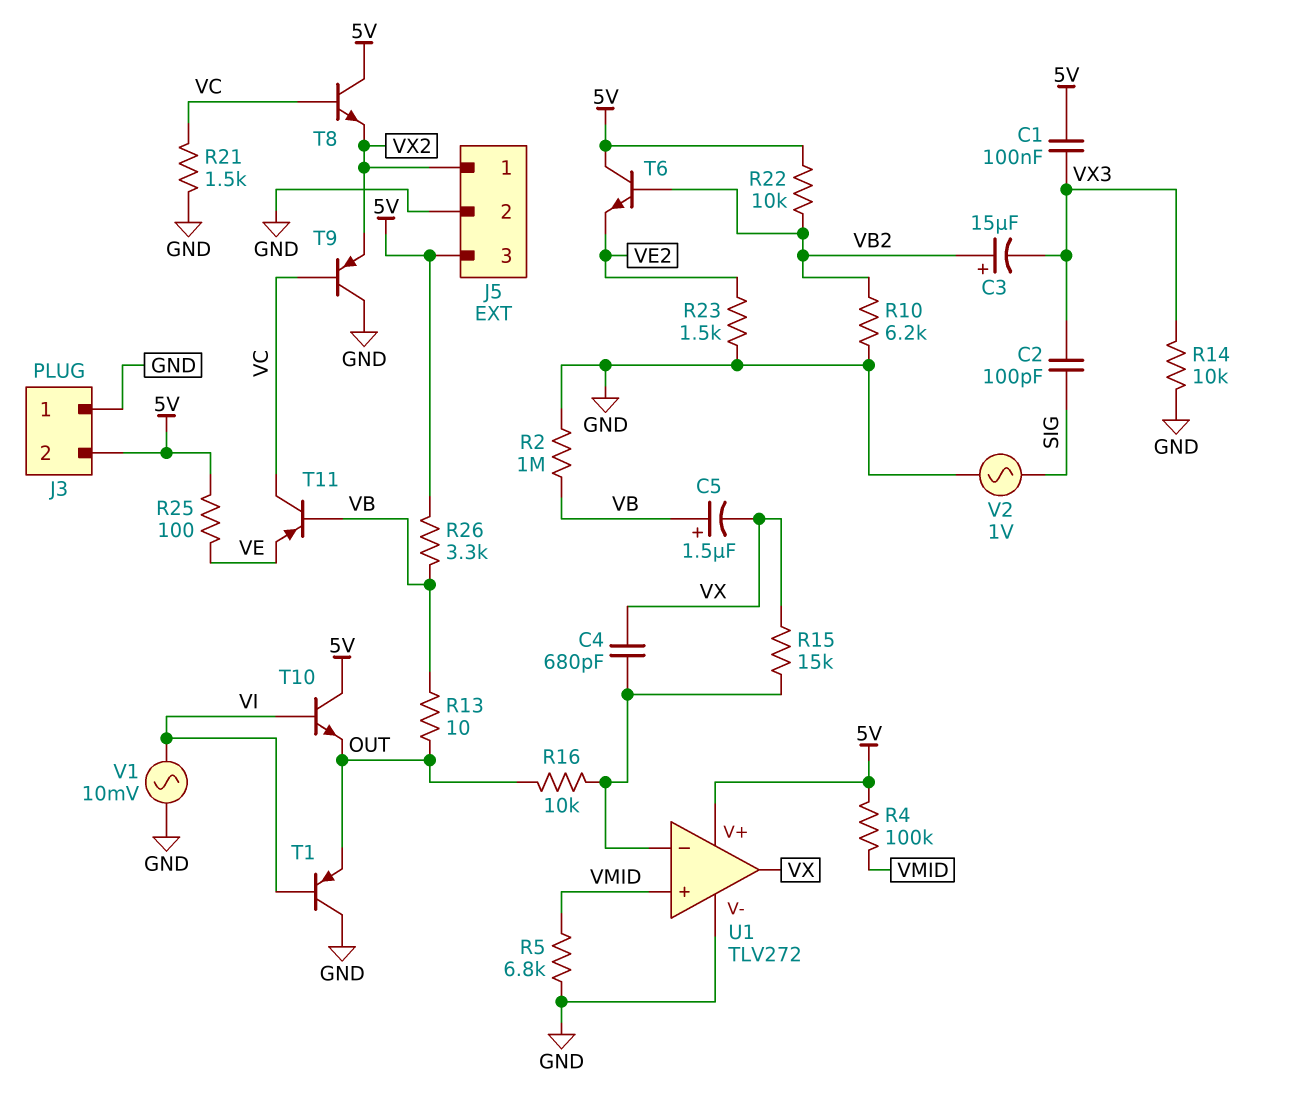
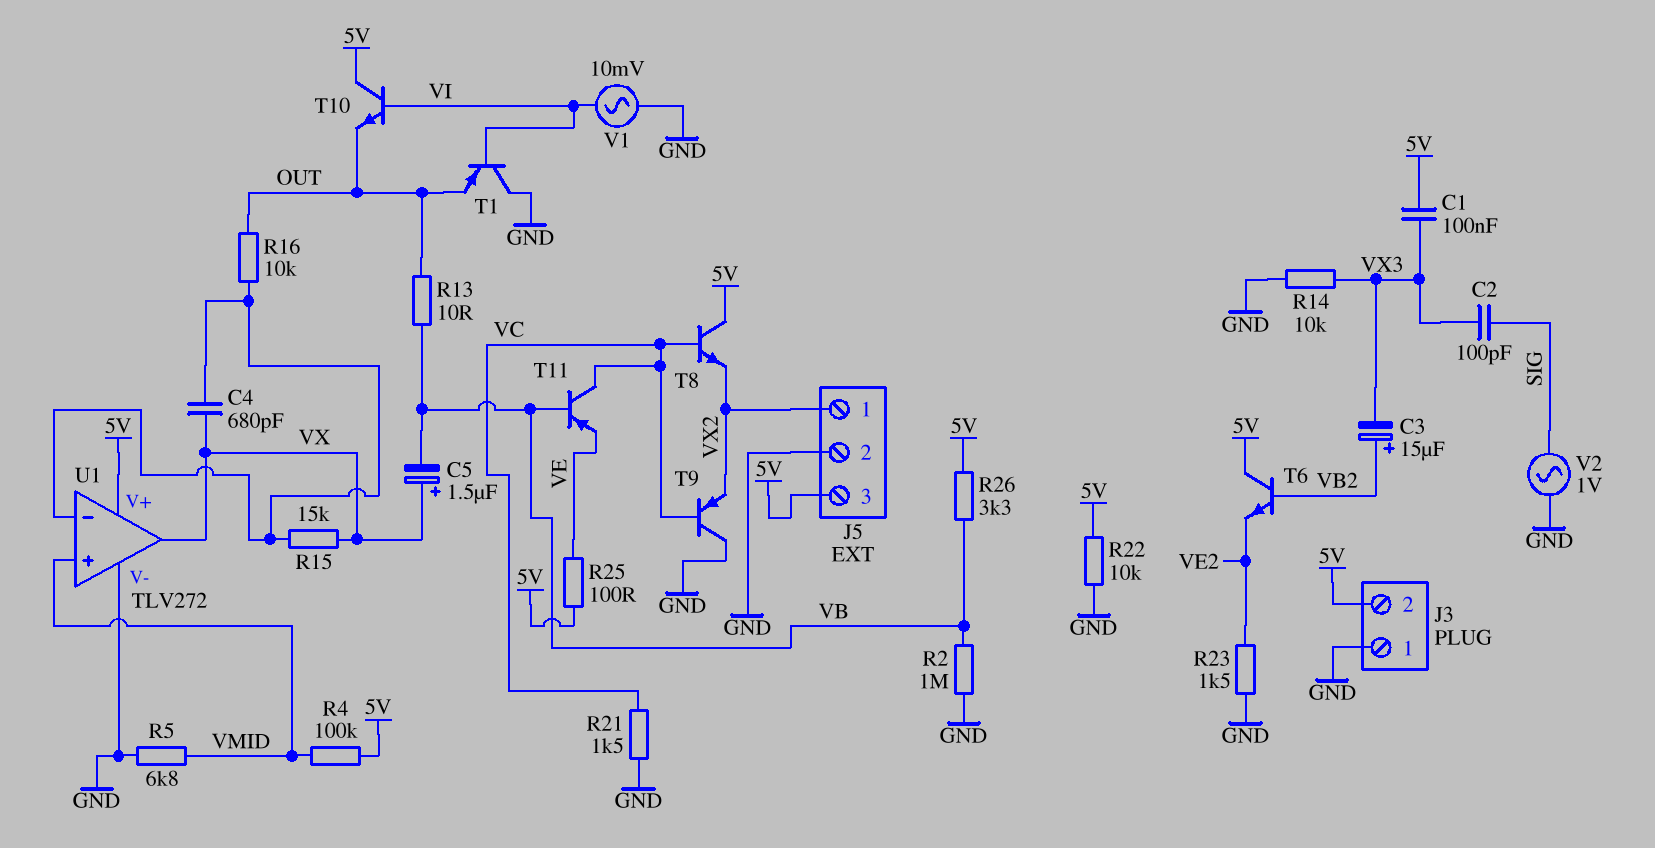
C5: 1.5uF (plus VB, minus VX) -> 1.5uF (plus VX, minus VB)
R10: 6.2k (GND, VB2) -> none
R22: 10k (5V, VB2) -> 10k (5V, GND)

